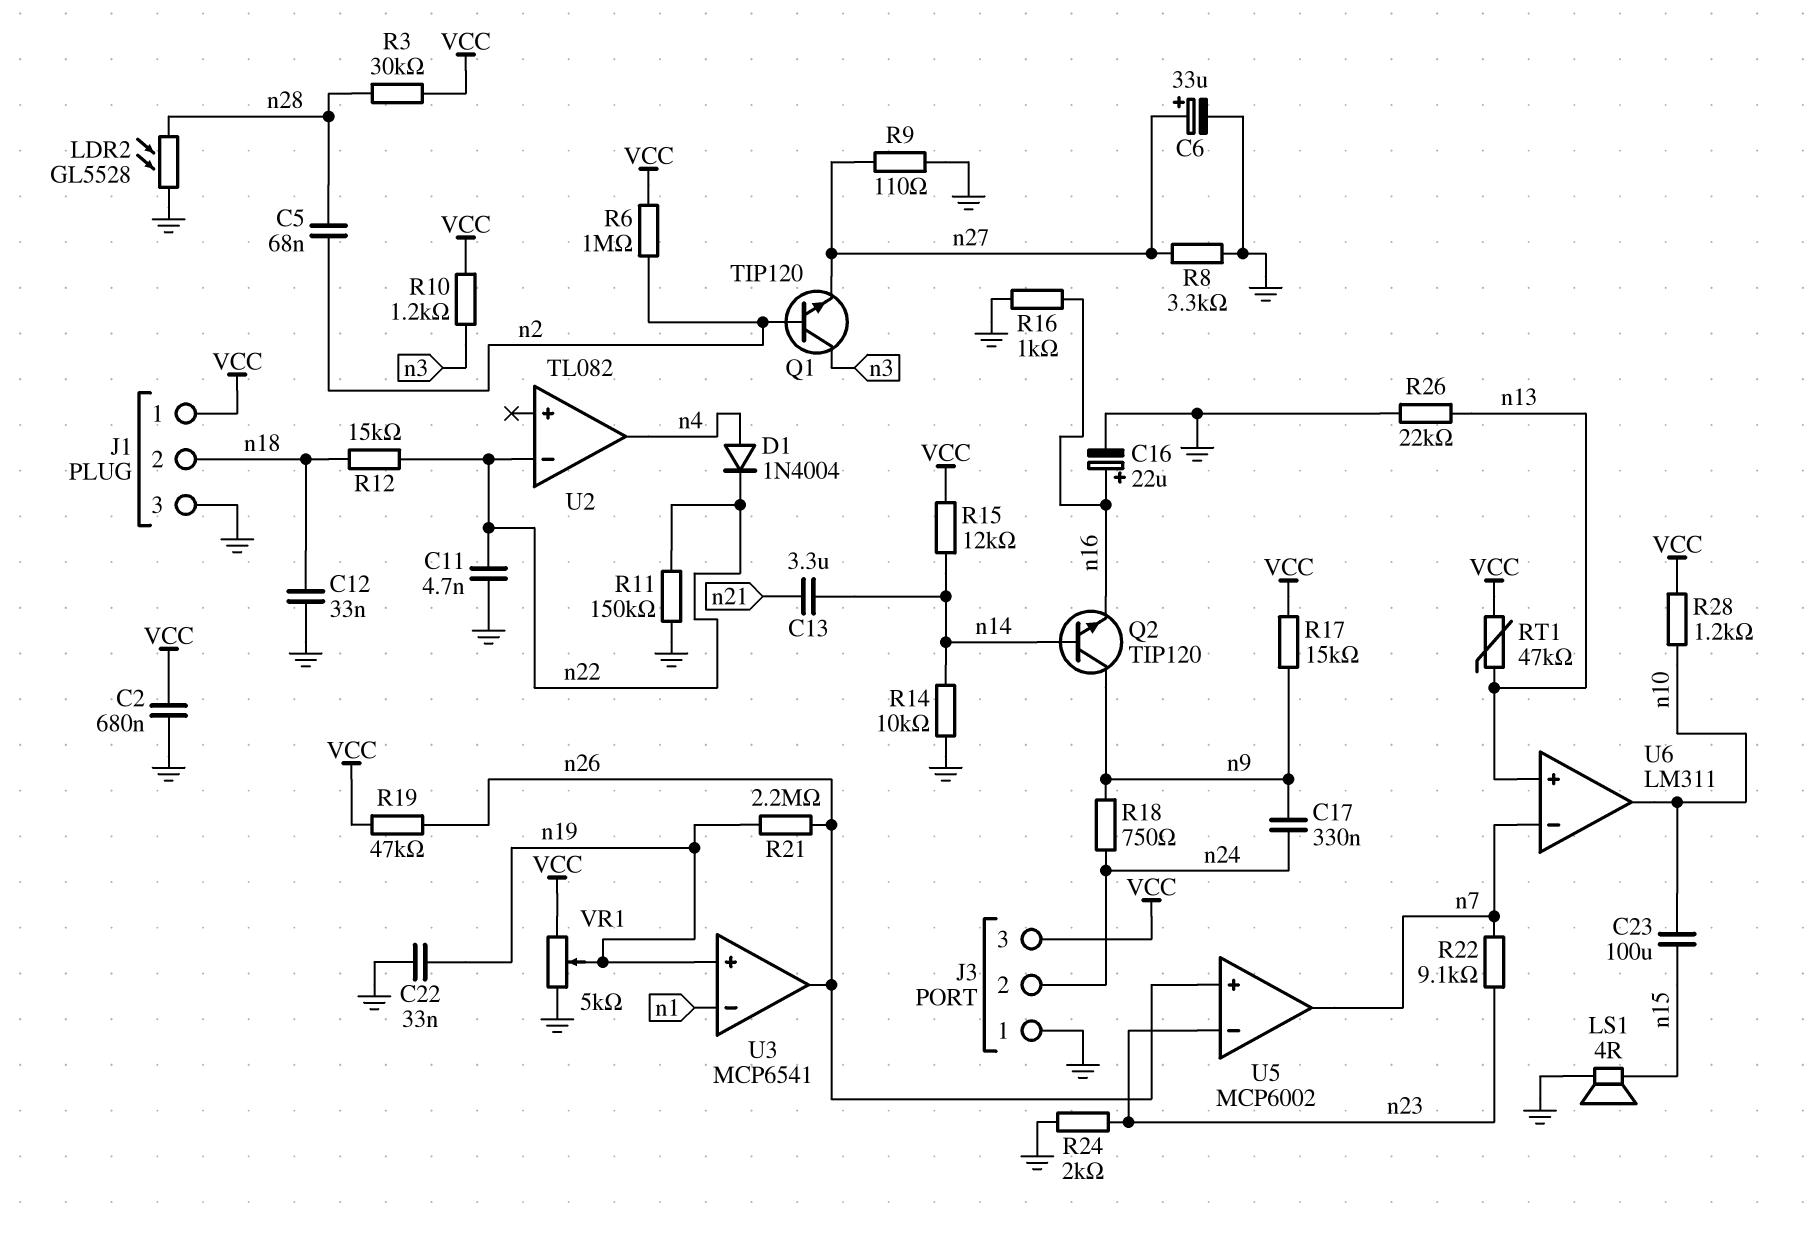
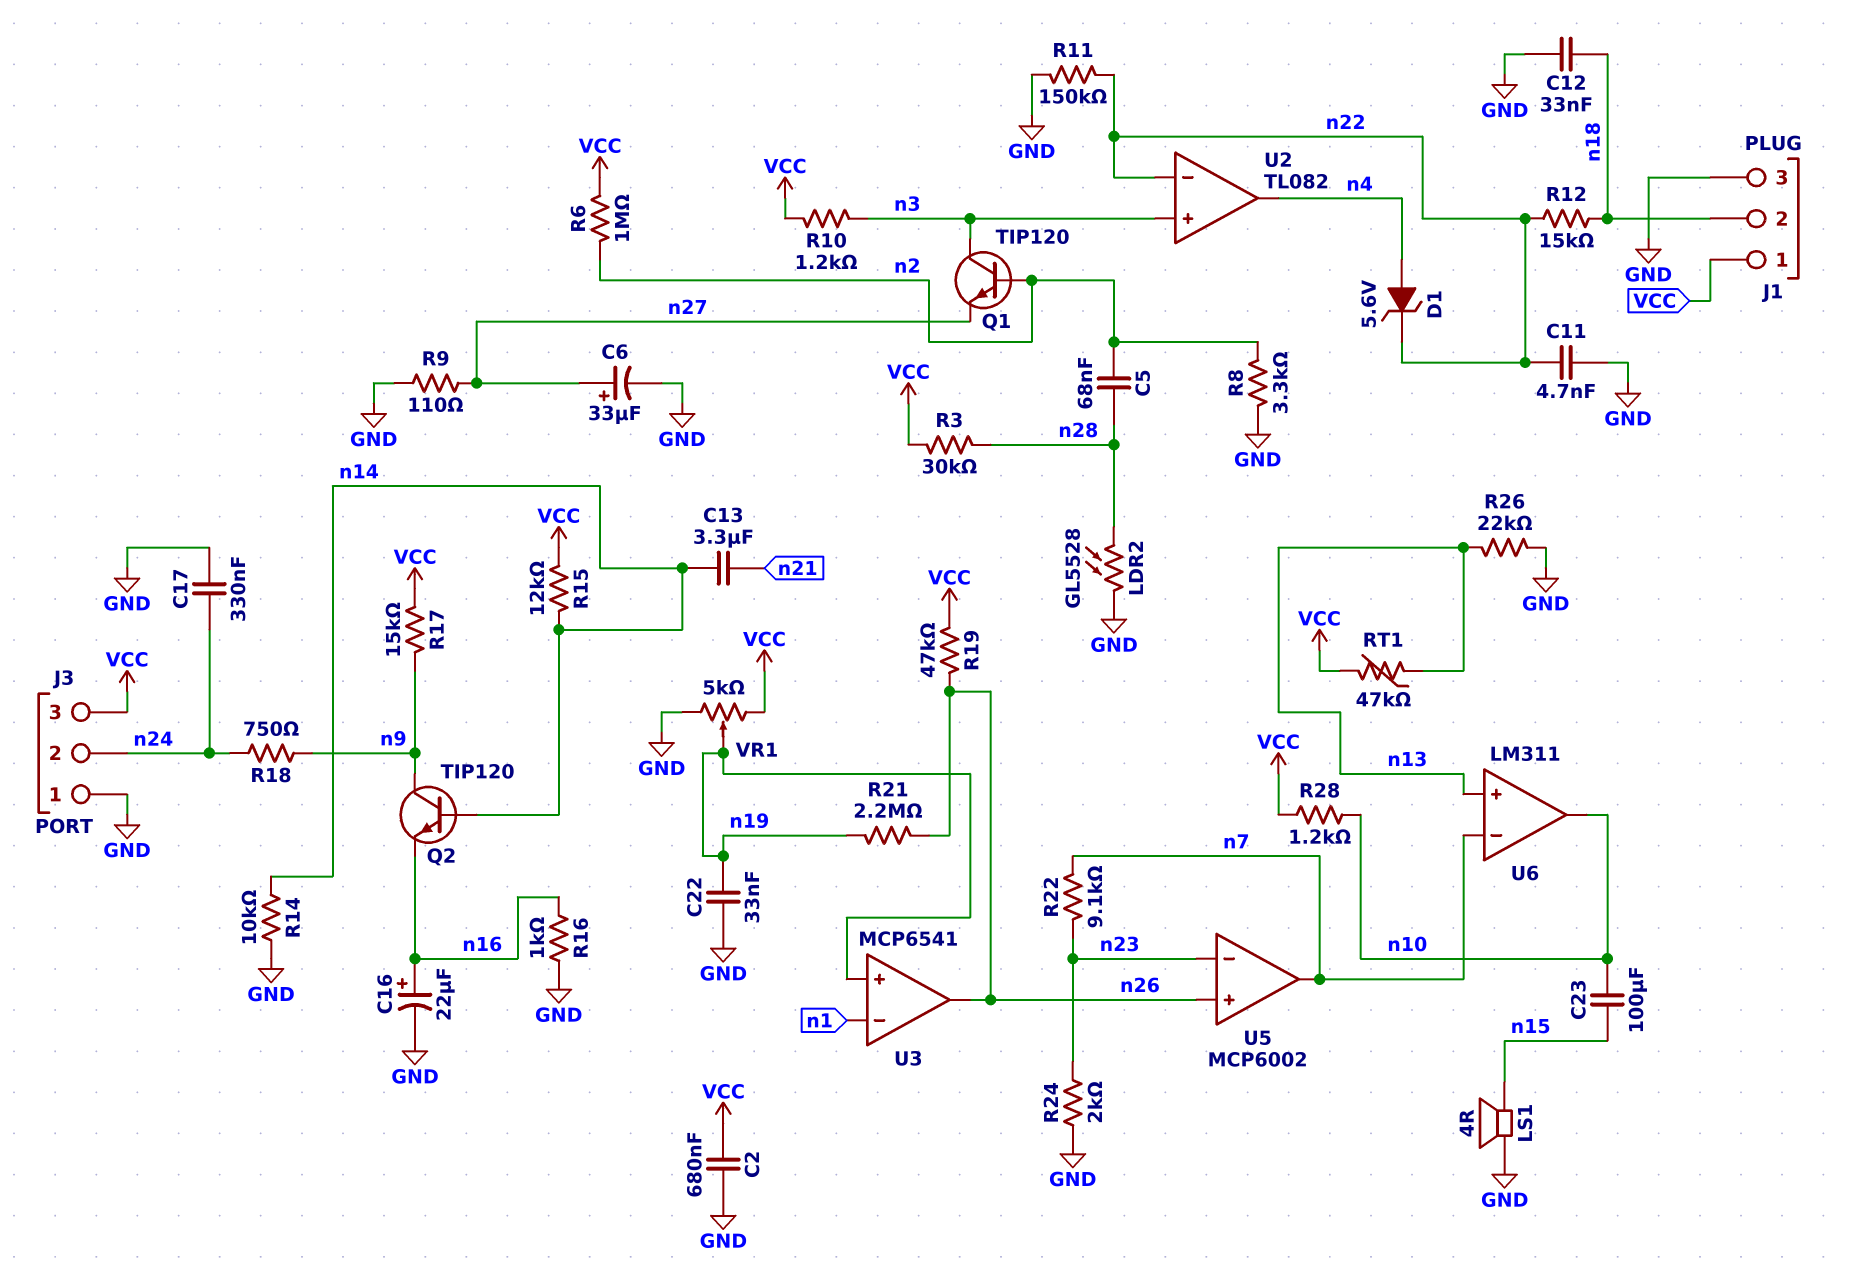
C17: 330nF (n9, n24) -> 330nF (GND, n24)
D1: diode 1N4004 (A n4, K n22) -> zener 5.6V (A n4, K n22)
R8: 3.3k (GND, n27) -> 3.3k (GND, n2)
U2 pin in+: none -> n3

